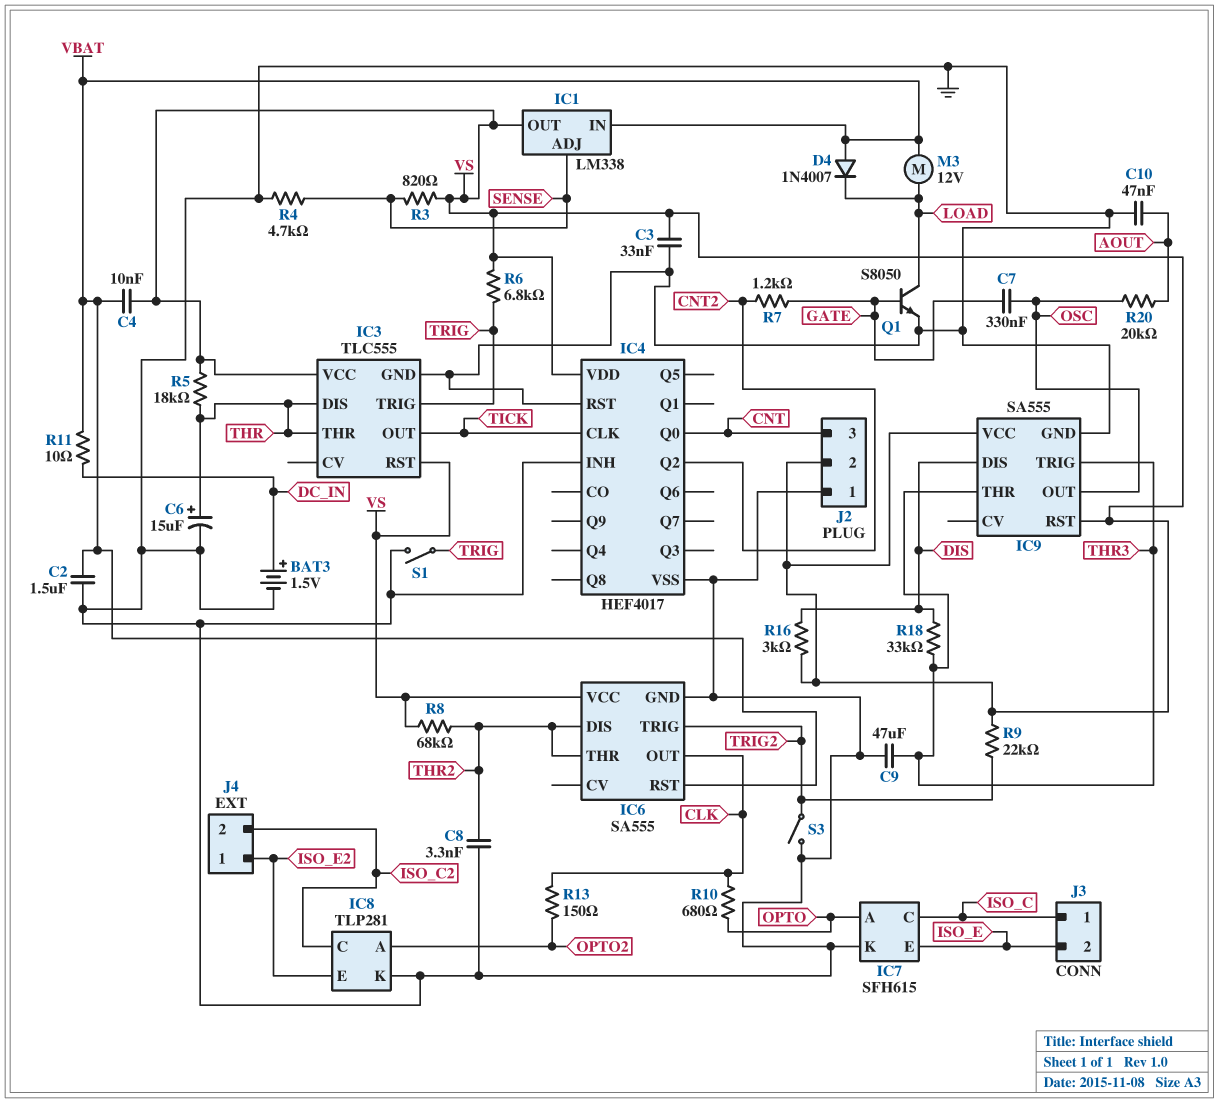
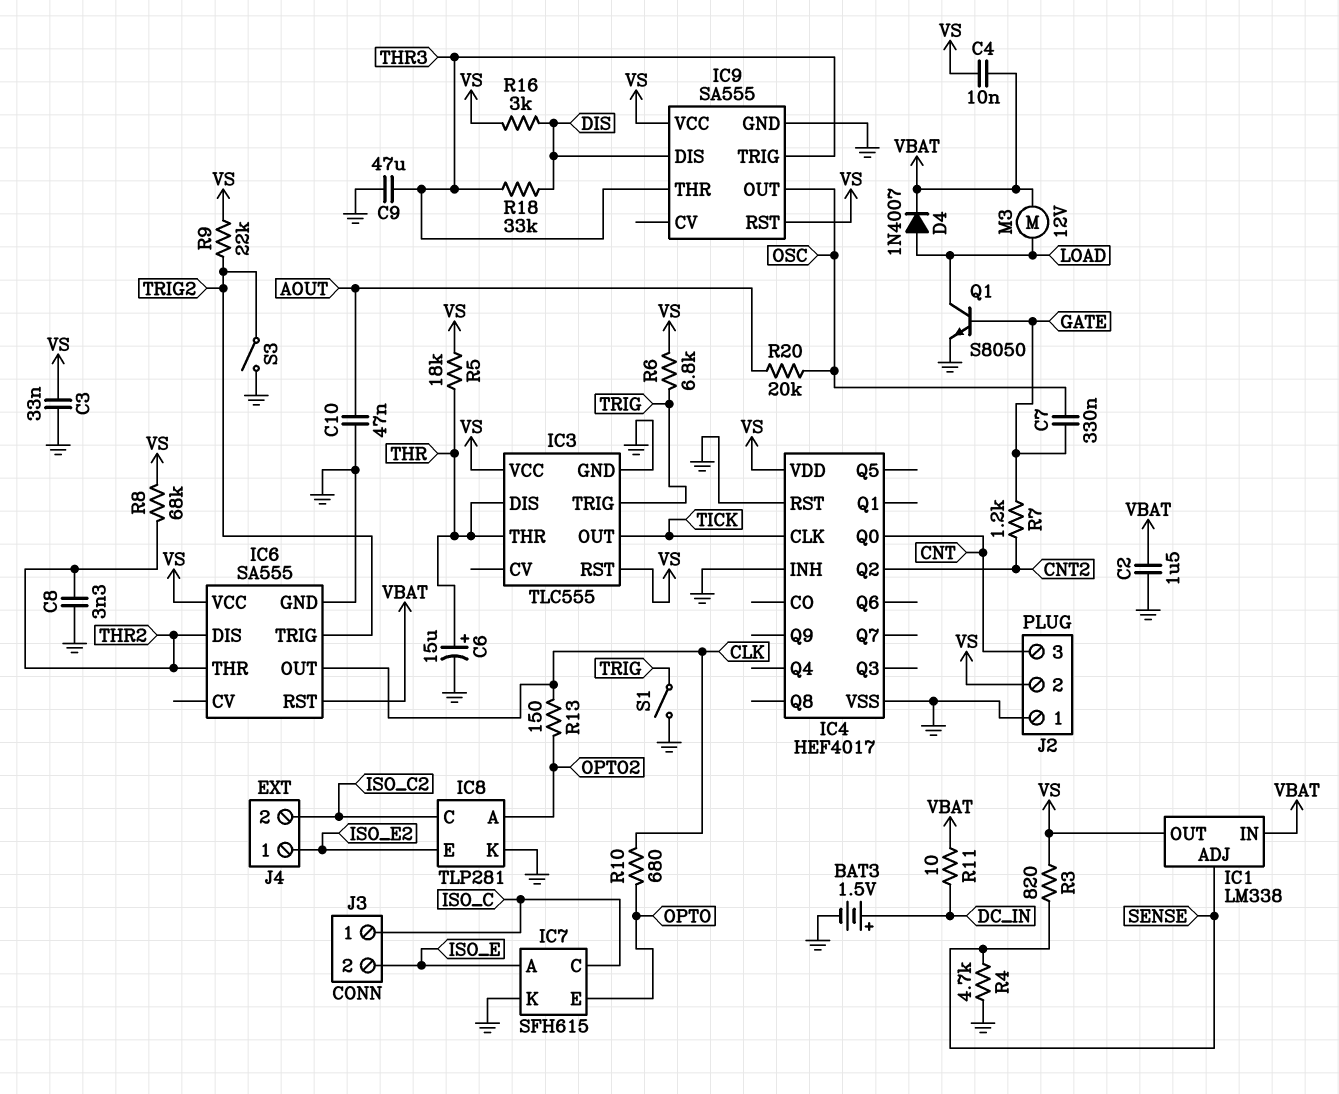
D4: diode 1N4007 (A VBAT, K LOAD) -> diode 1N4007 (A LOAD, K VBAT)
IC7 pin A: OPTO -> ISO_E
IC7 pin E: ISO_E -> OPTO

